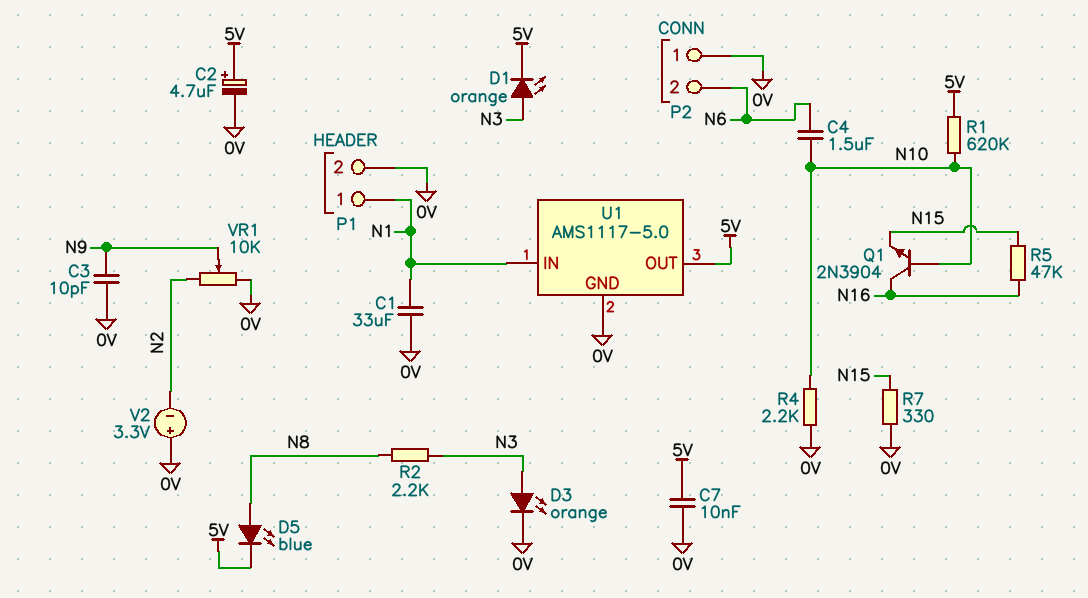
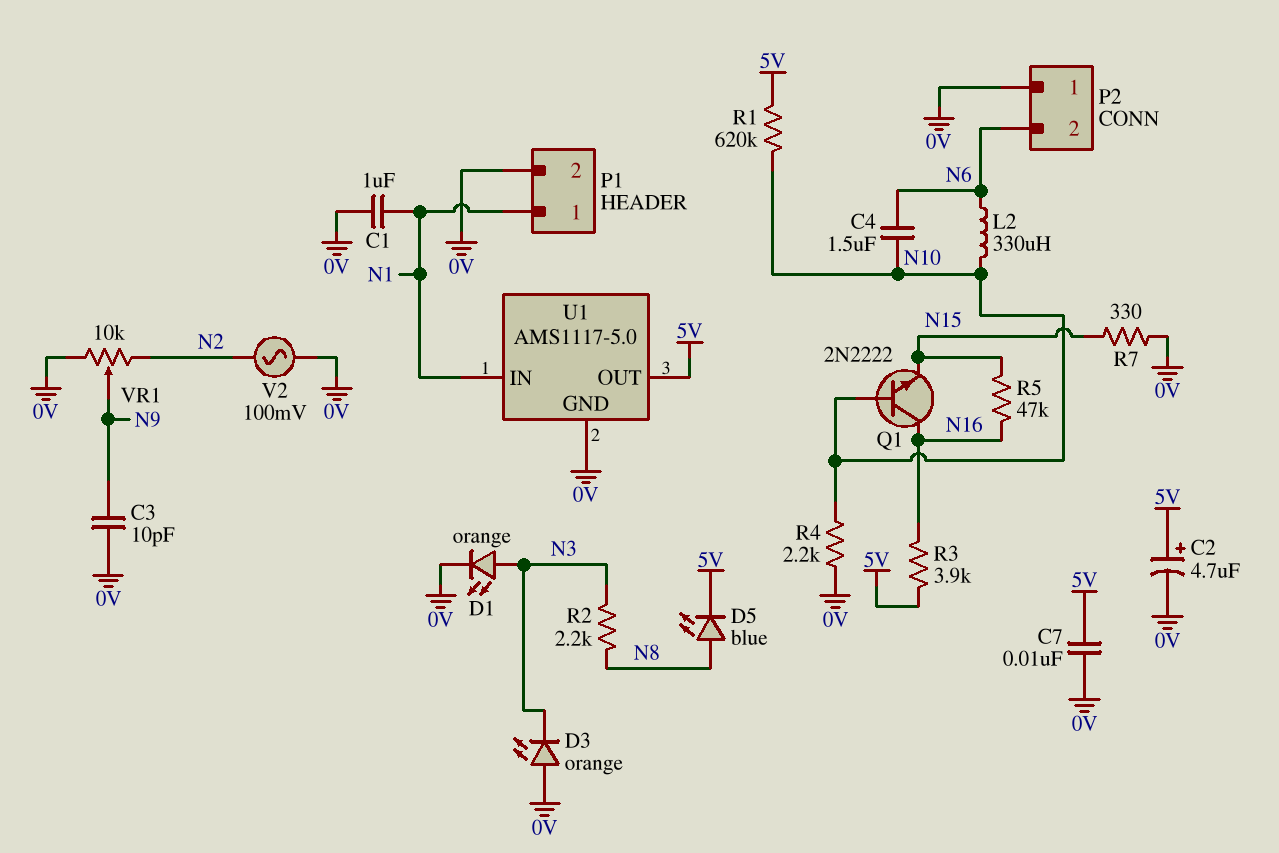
C1: 33uF (0V, N1) -> 1uF (0V, N1)
D1: LED orange (A N3, K 5V) -> LED orange (A N3, K 0V)
D3: LED orange (A N3, K 0V) -> LED orange (A 0V, K N3)
L2: none -> 330uH (N6, N10)
Q1: NPN 2N3904 (B N10, C N16, E N15) -> NPN 2N2222 (B N10, C N16, E N15)
R3: none -> 3.9k (5V, N16)
V2: 3.3V (plus 0V, minus N2) -> AC 100mV (0V, N2)

